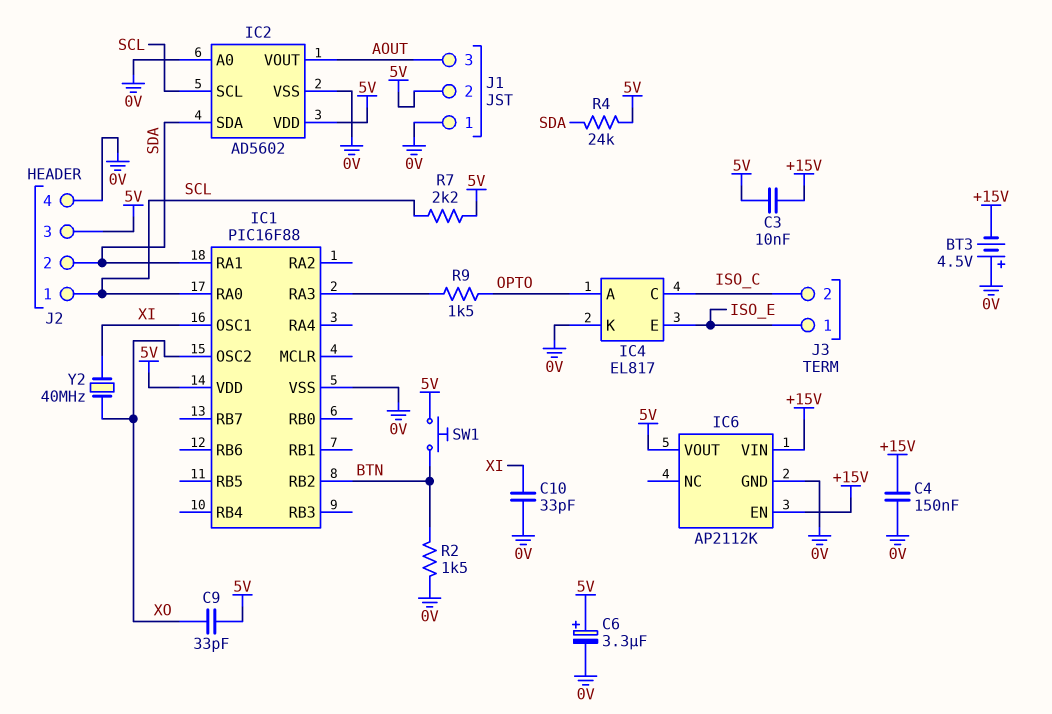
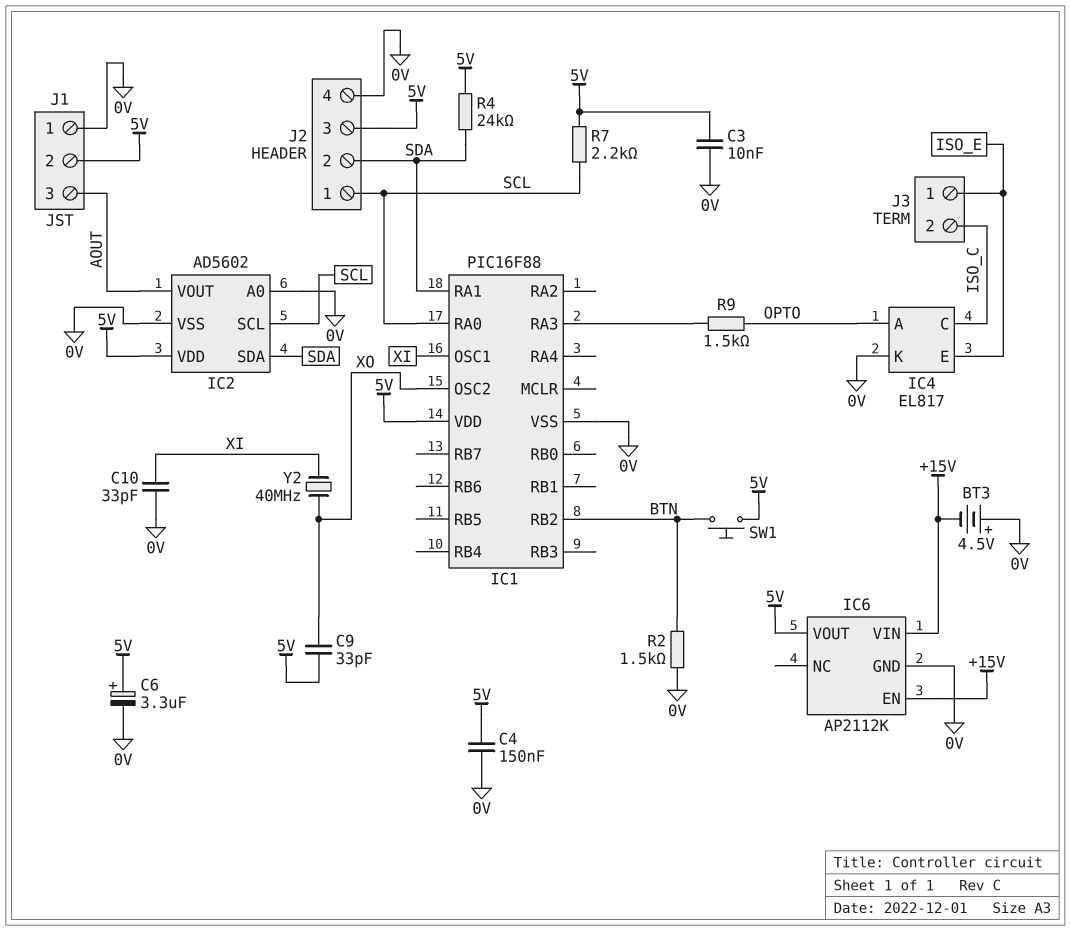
C3: 10nF (+15V, 5V) -> 10nF (0V, 5V)
C4: 150nF (+15V, 0V) -> 150nF (0V, 5V)

